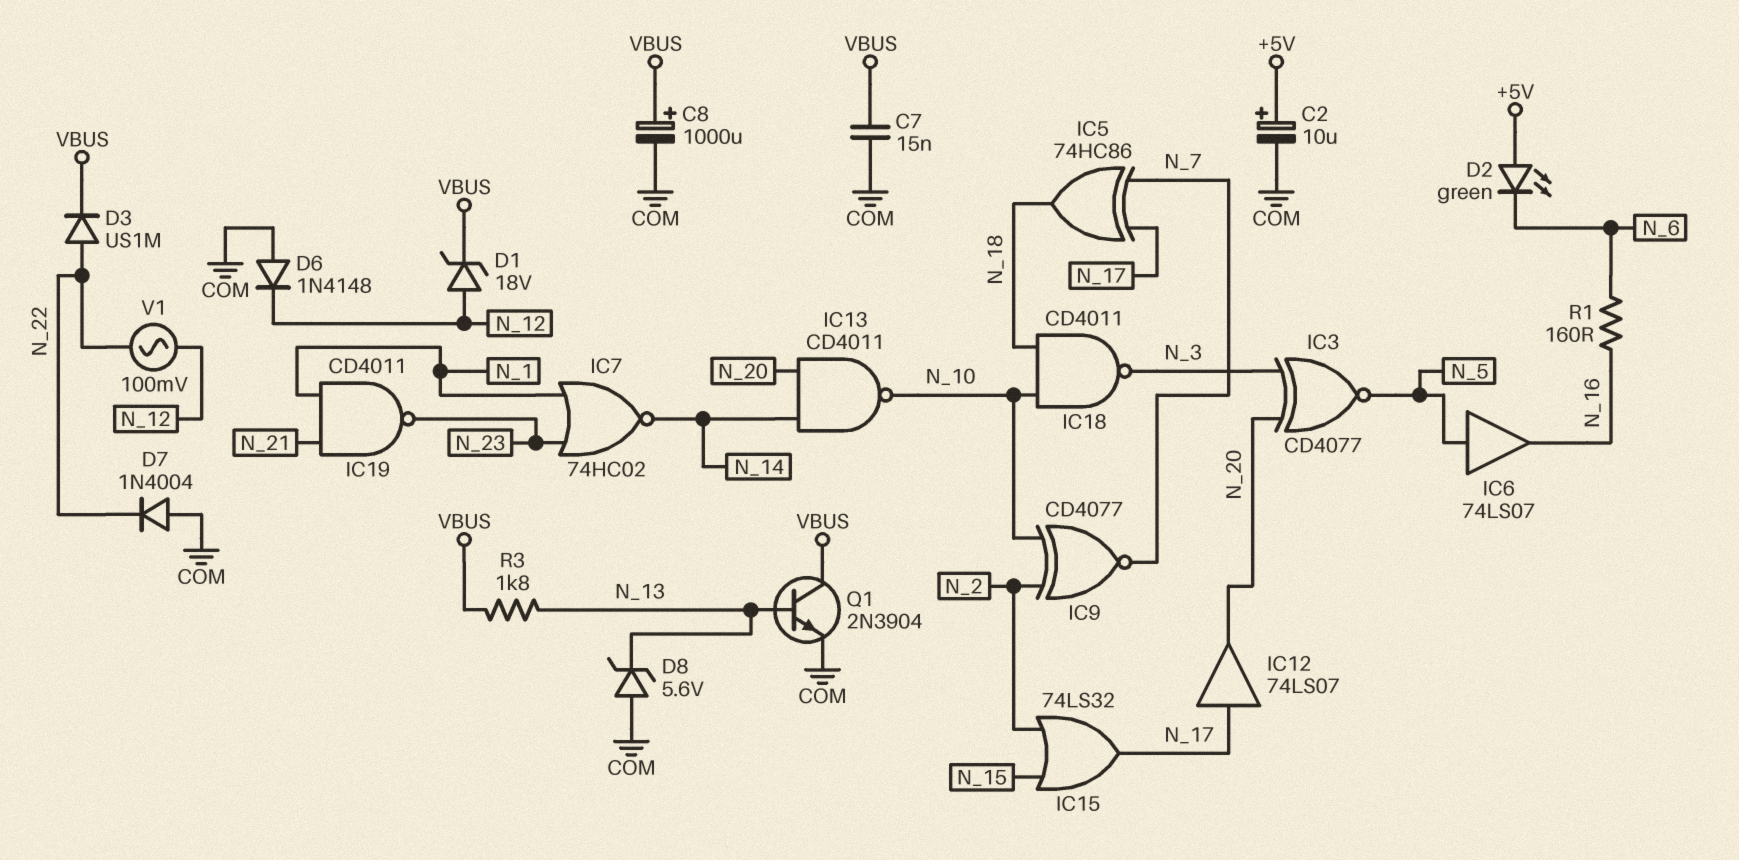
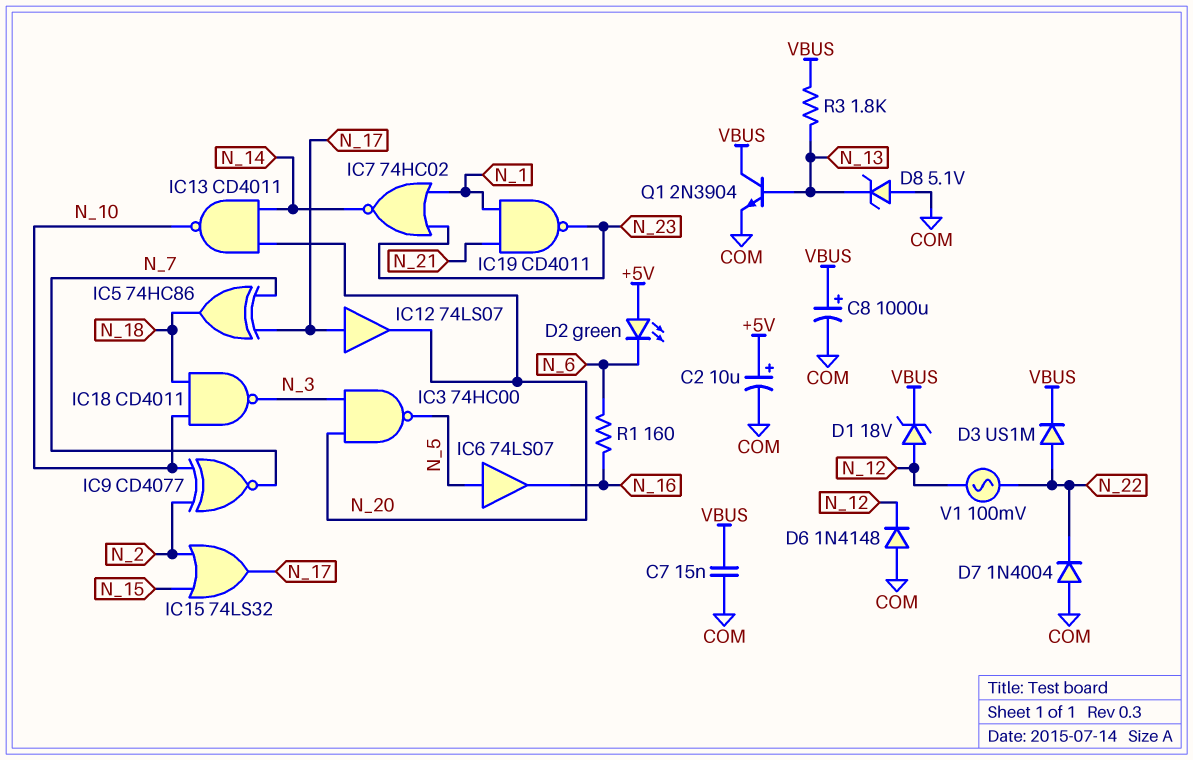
D8: zener 5.6V (A COM, K N_13) -> zener 5.1V (A COM, K N_13)
IC3: XNOR CD4077 (in N_3, in N_20, out N_5) -> NAND 74HC00 (in N_3, in N_20, out N_5)

